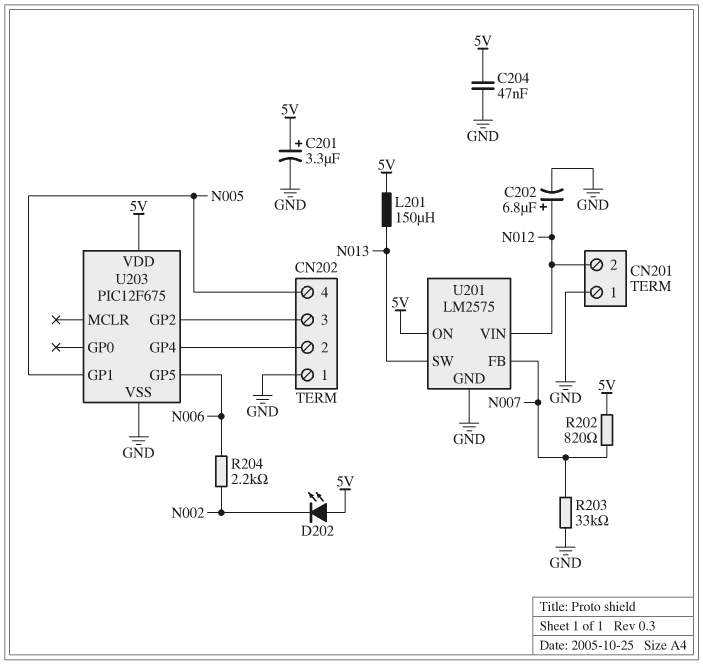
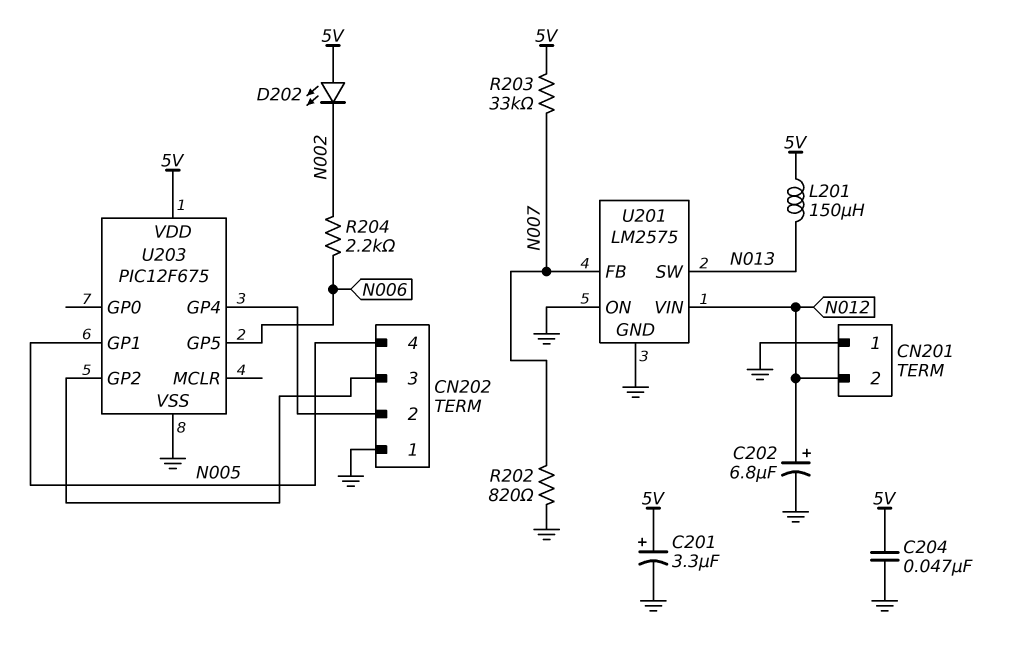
R202: 820 (5V, N007) -> 820 (GND, N007)
R203: 33k (GND, N007) -> 33k (5V, N007)
U201 pin ON: 5V -> GND

